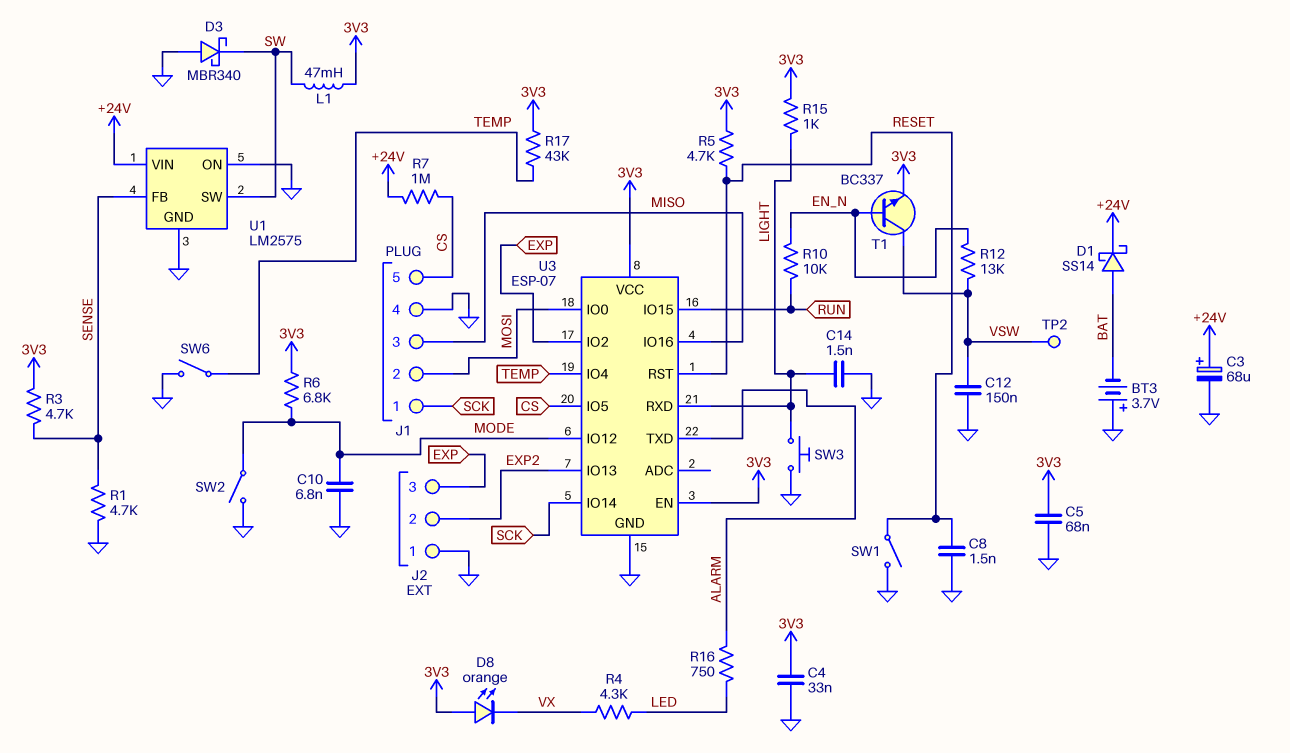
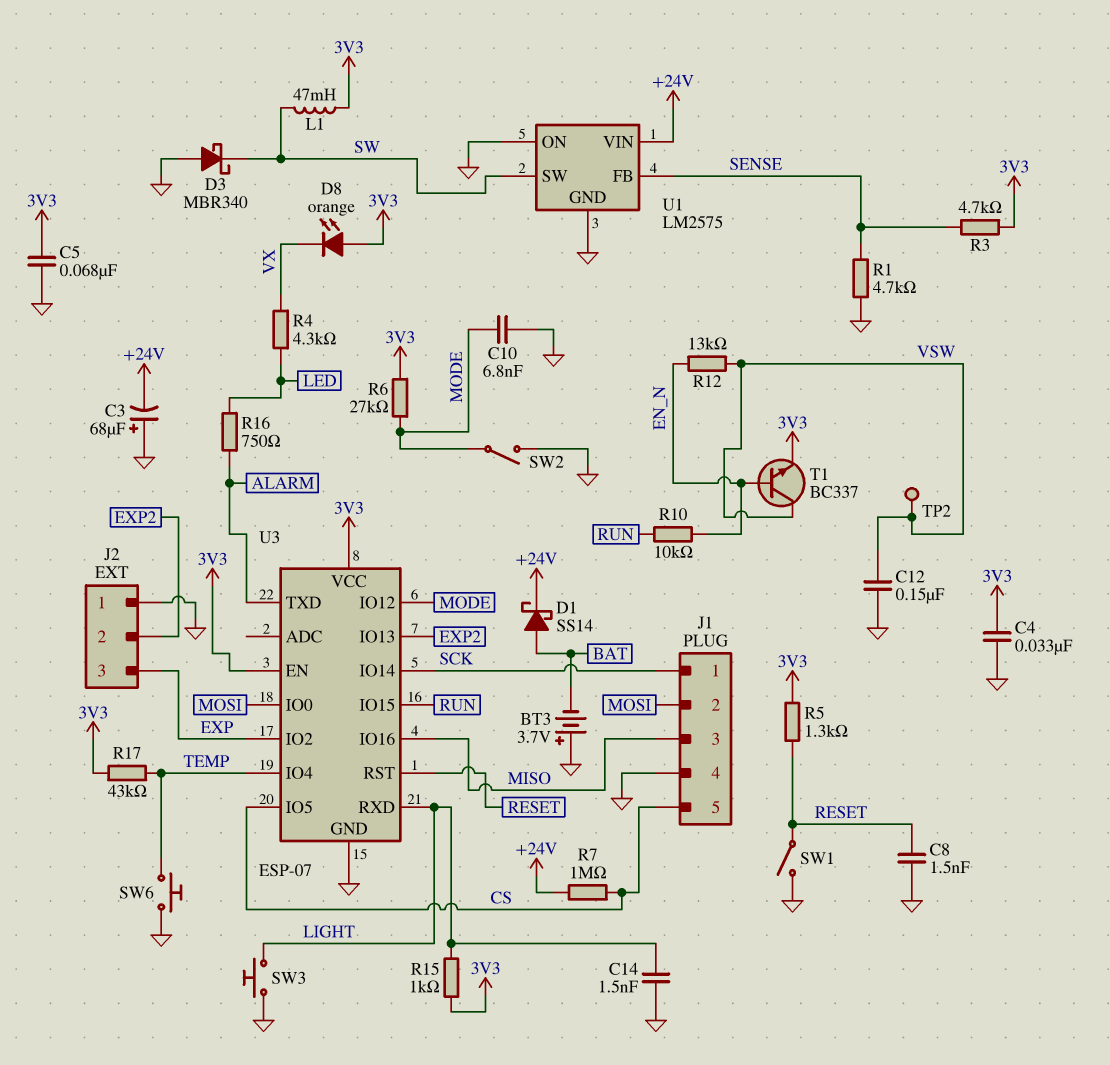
C3: 68uF (plus +24V, minus GND) -> 68uF (plus GND, minus +24V)
R5: 4.7k (3V3, RESET) -> 1.3k (3V3, RESET)
R6: 6.8k (3V3, MODE) -> 27k (3V3, MODE)
SW6: switch (GND, TEMP) -> button (GND, TEMP)

